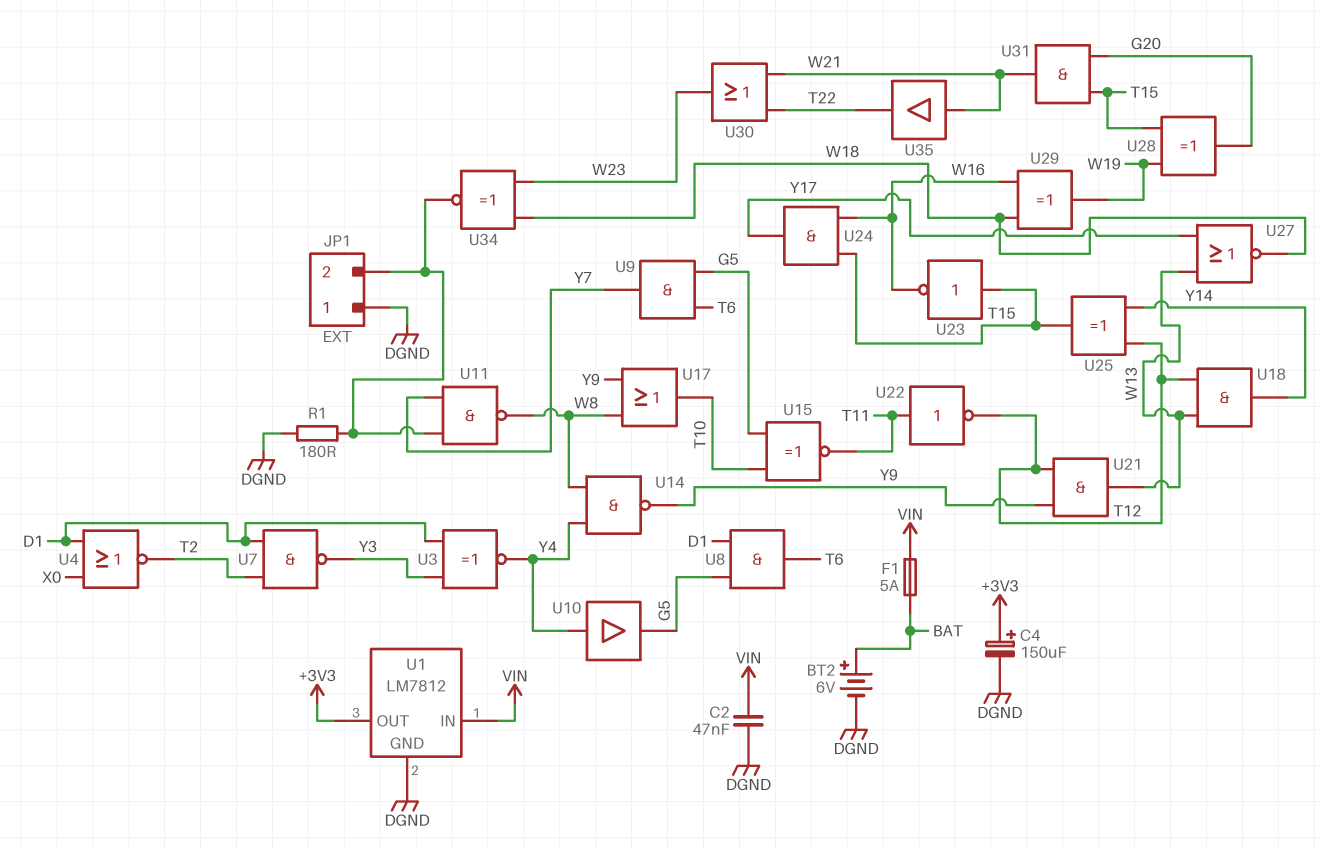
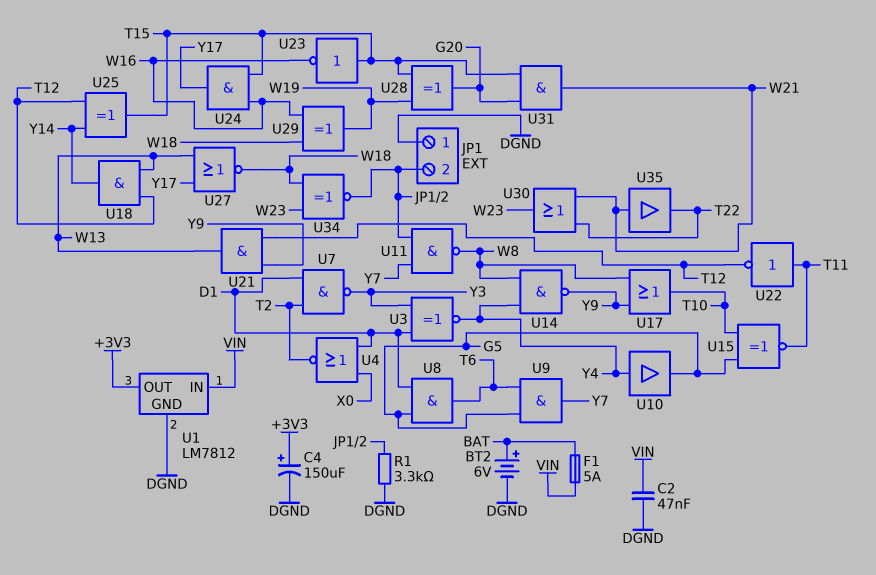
R1: 180 (DGND, JP1/2) -> 3.3k (DGND, JP1/2)

